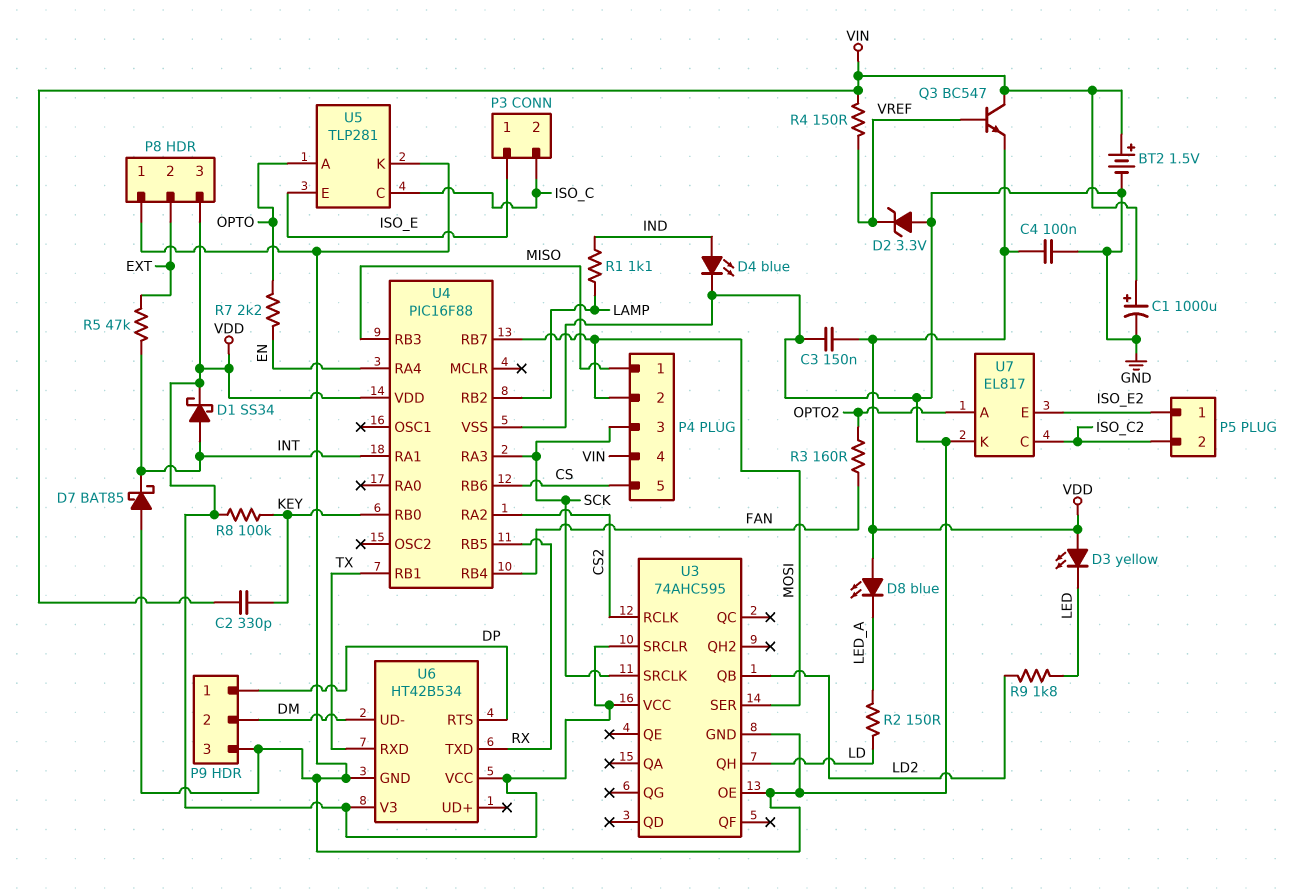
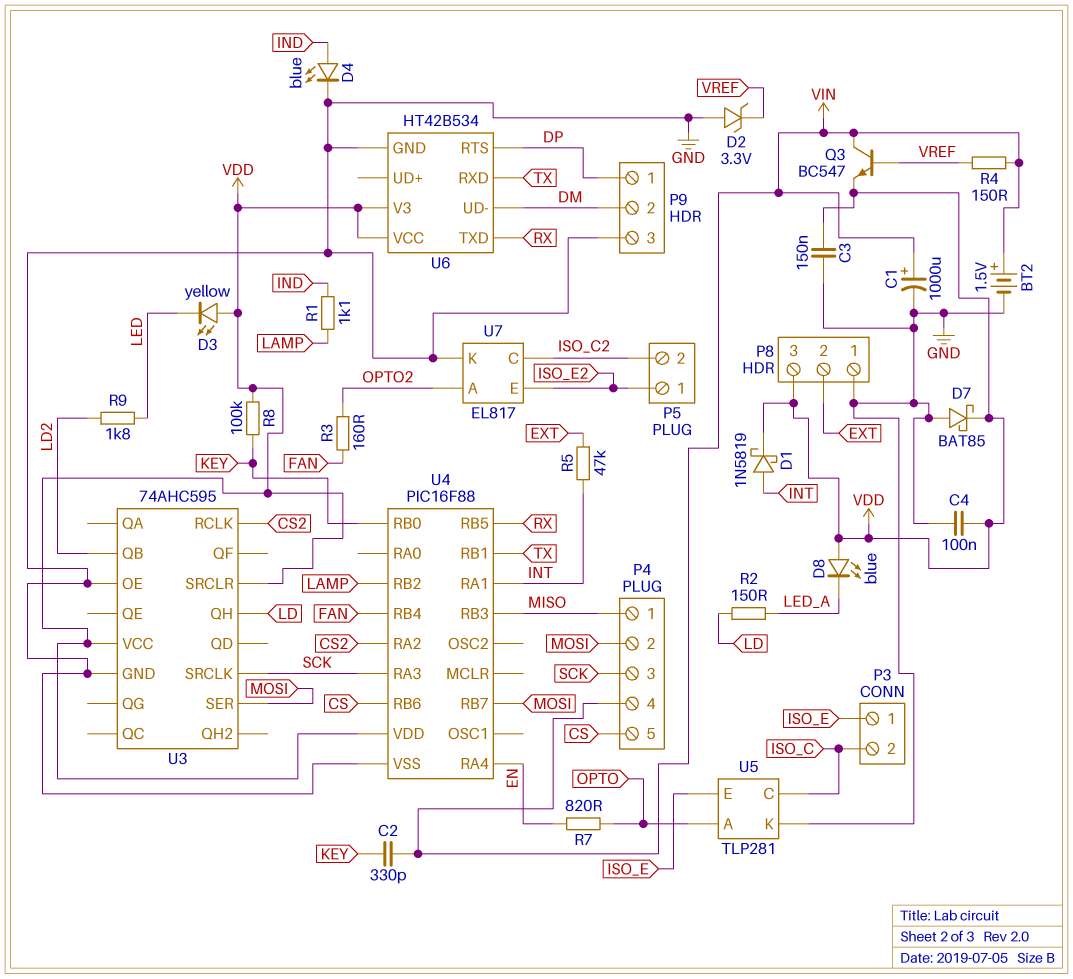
D1: schottky SS34 (A INT, K VDD) -> schottky 1N5819 (A INT, K VDD)
D7: schottky BAT85 (A GND, K INT) -> schottky BAT85 (A GND, K VDD)
R7: 2.2k (EN, OPTO) -> 820 (EN, OPTO)

